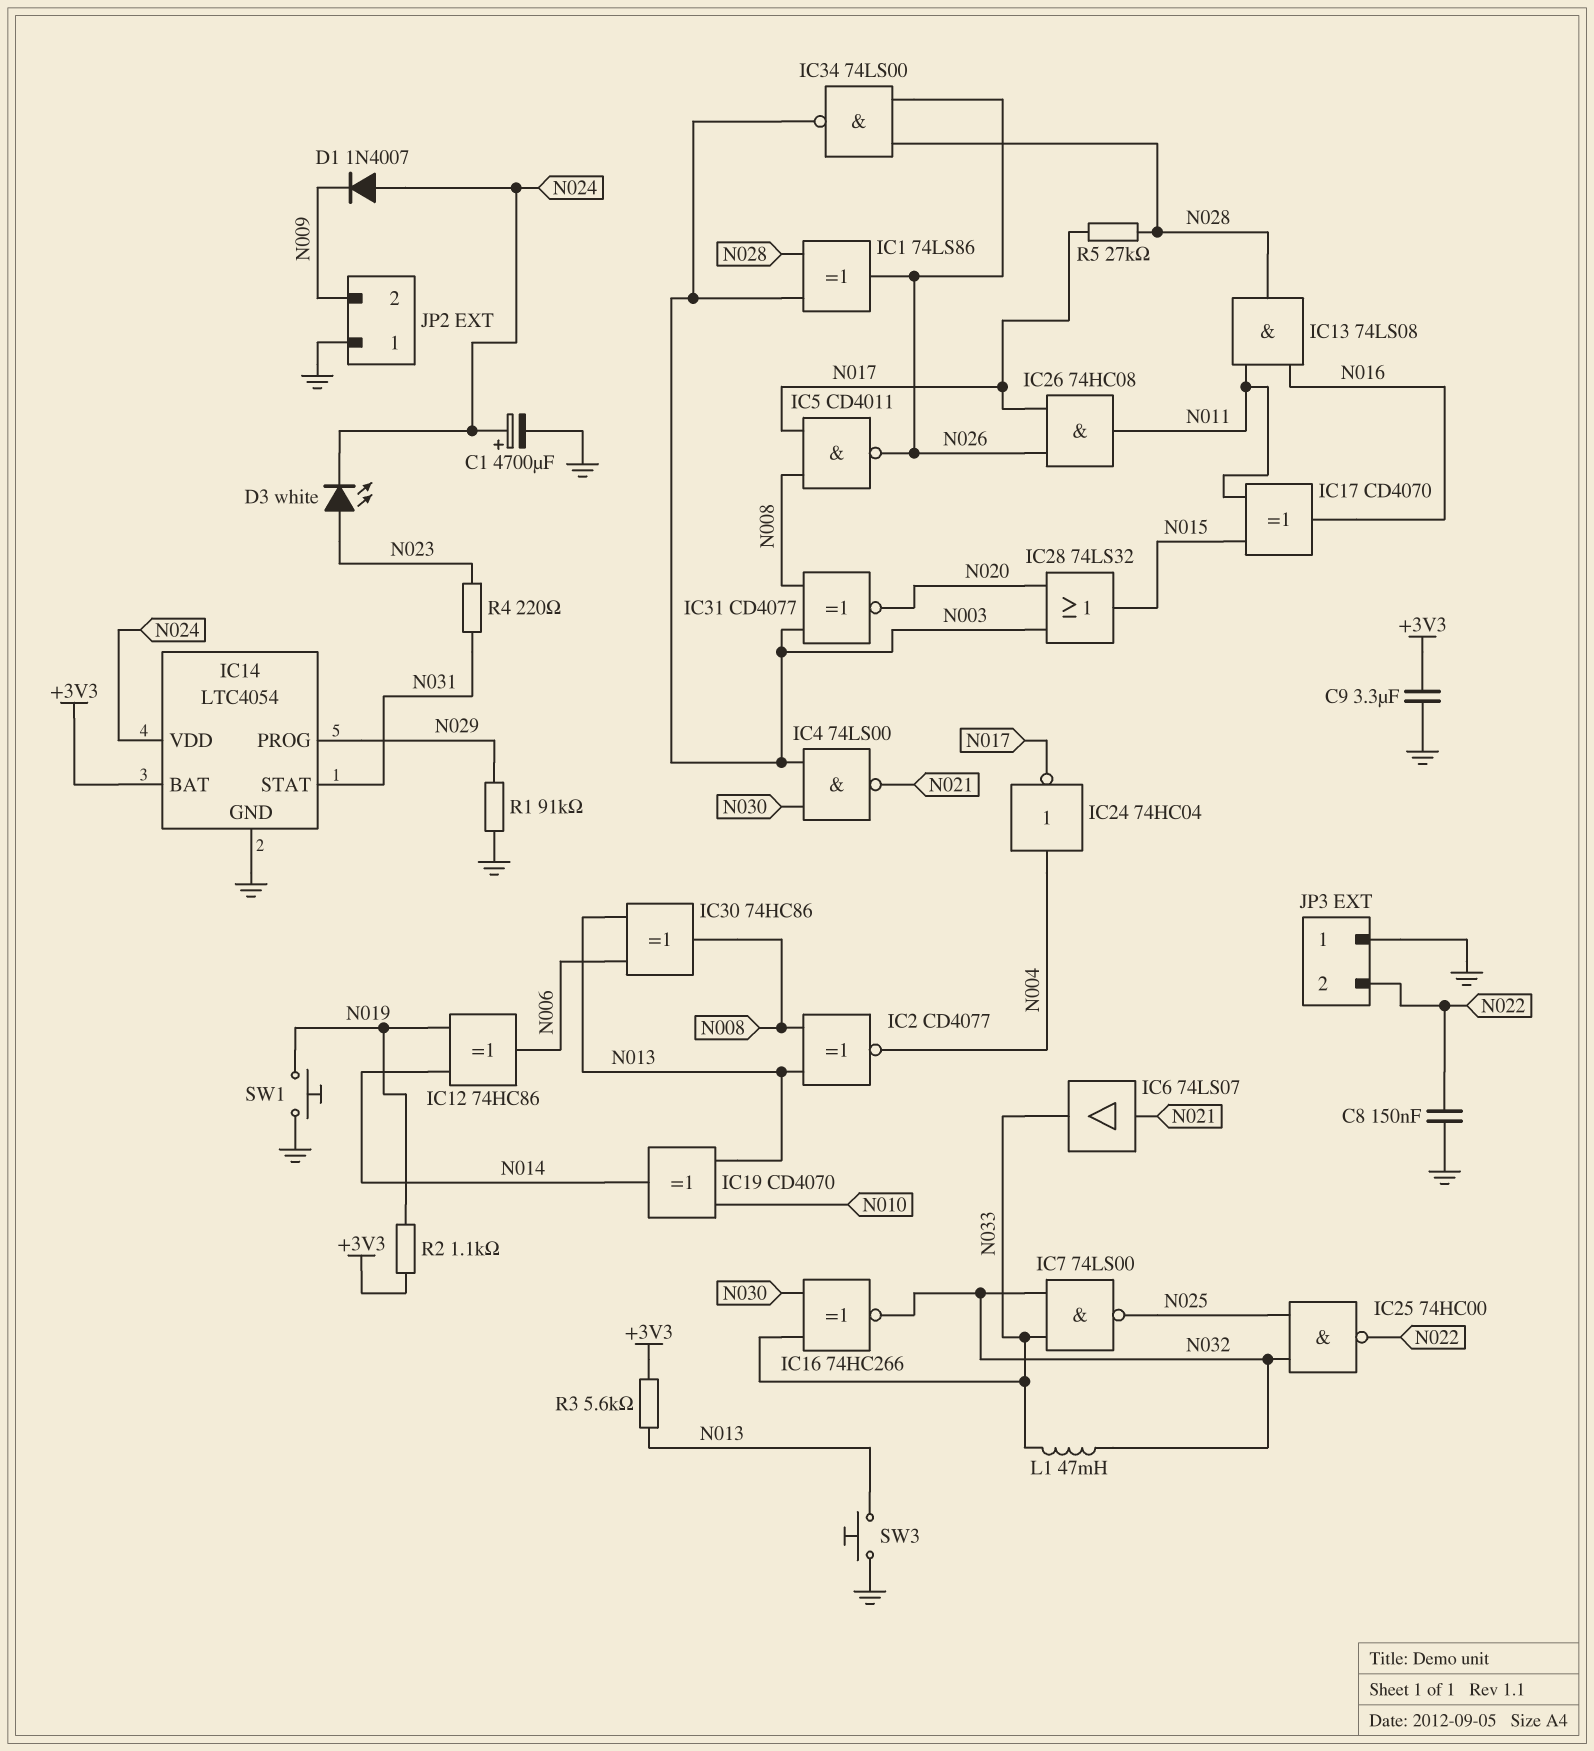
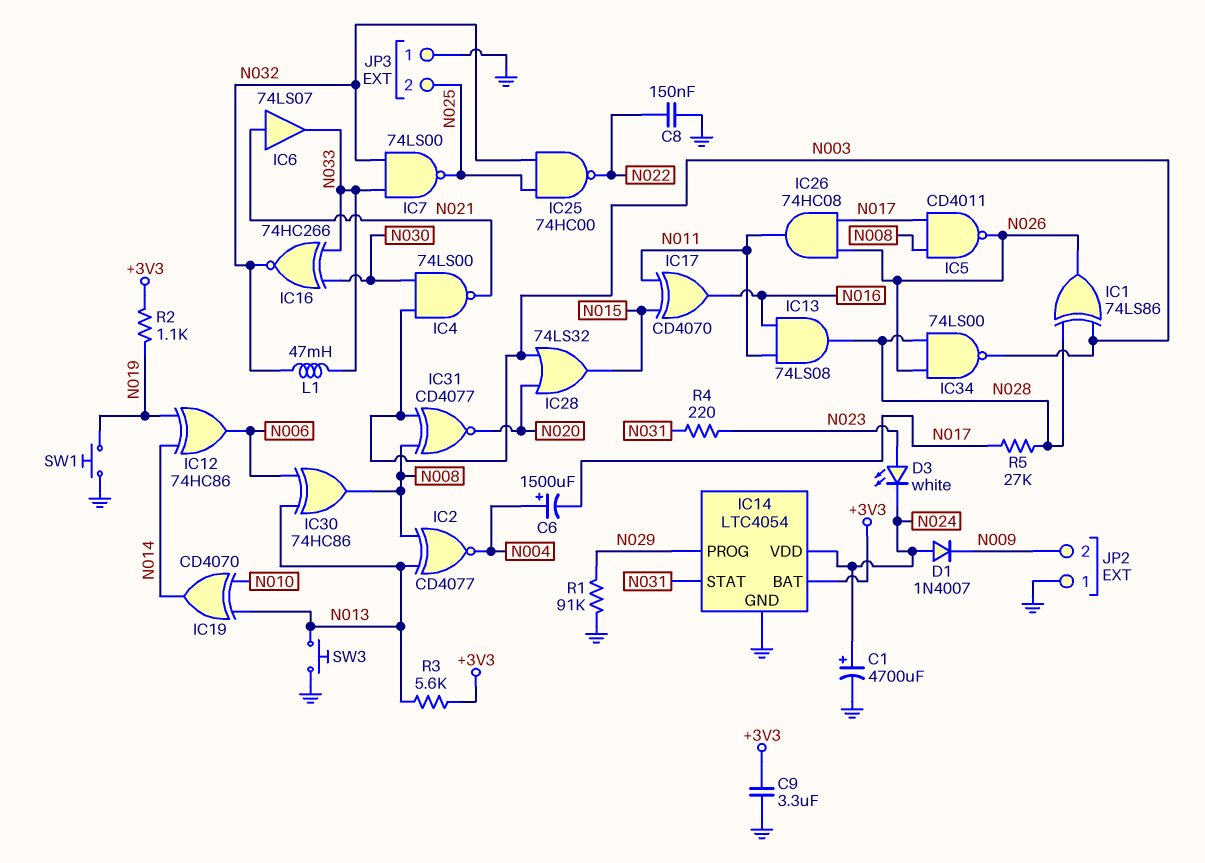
C6: none -> 1500uF (plus N004, minus N017)
IC24: NOT 74HC04 (in N004, out N017) -> none
JP3 pin 2: N022 -> N025

